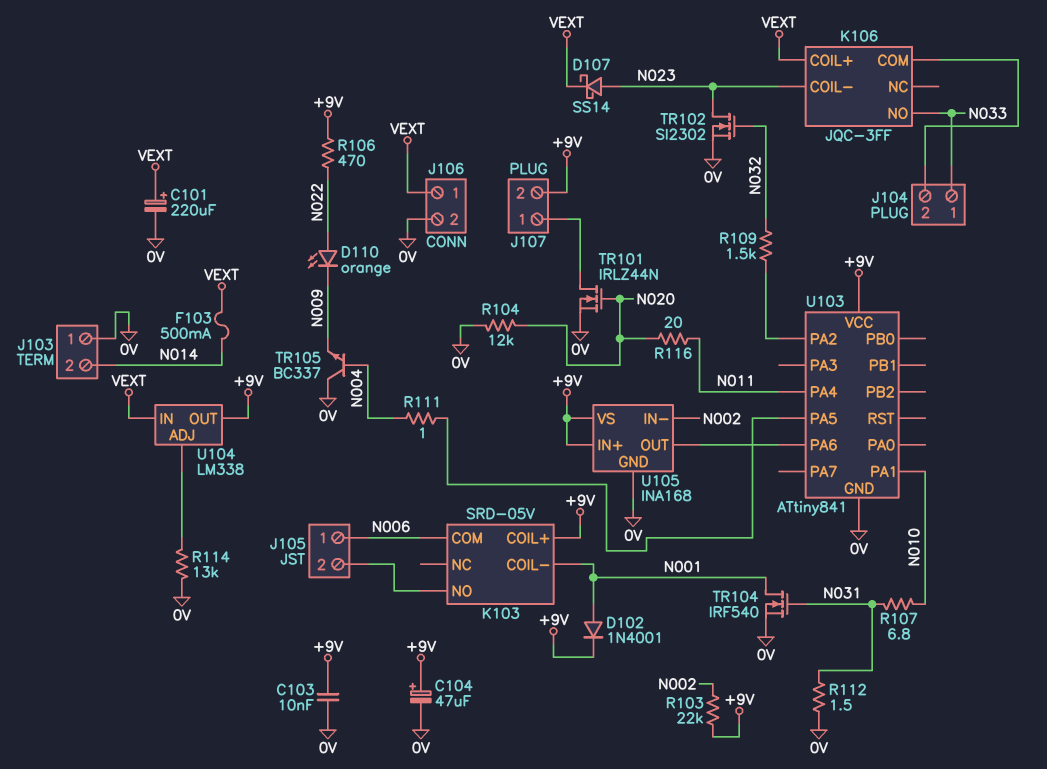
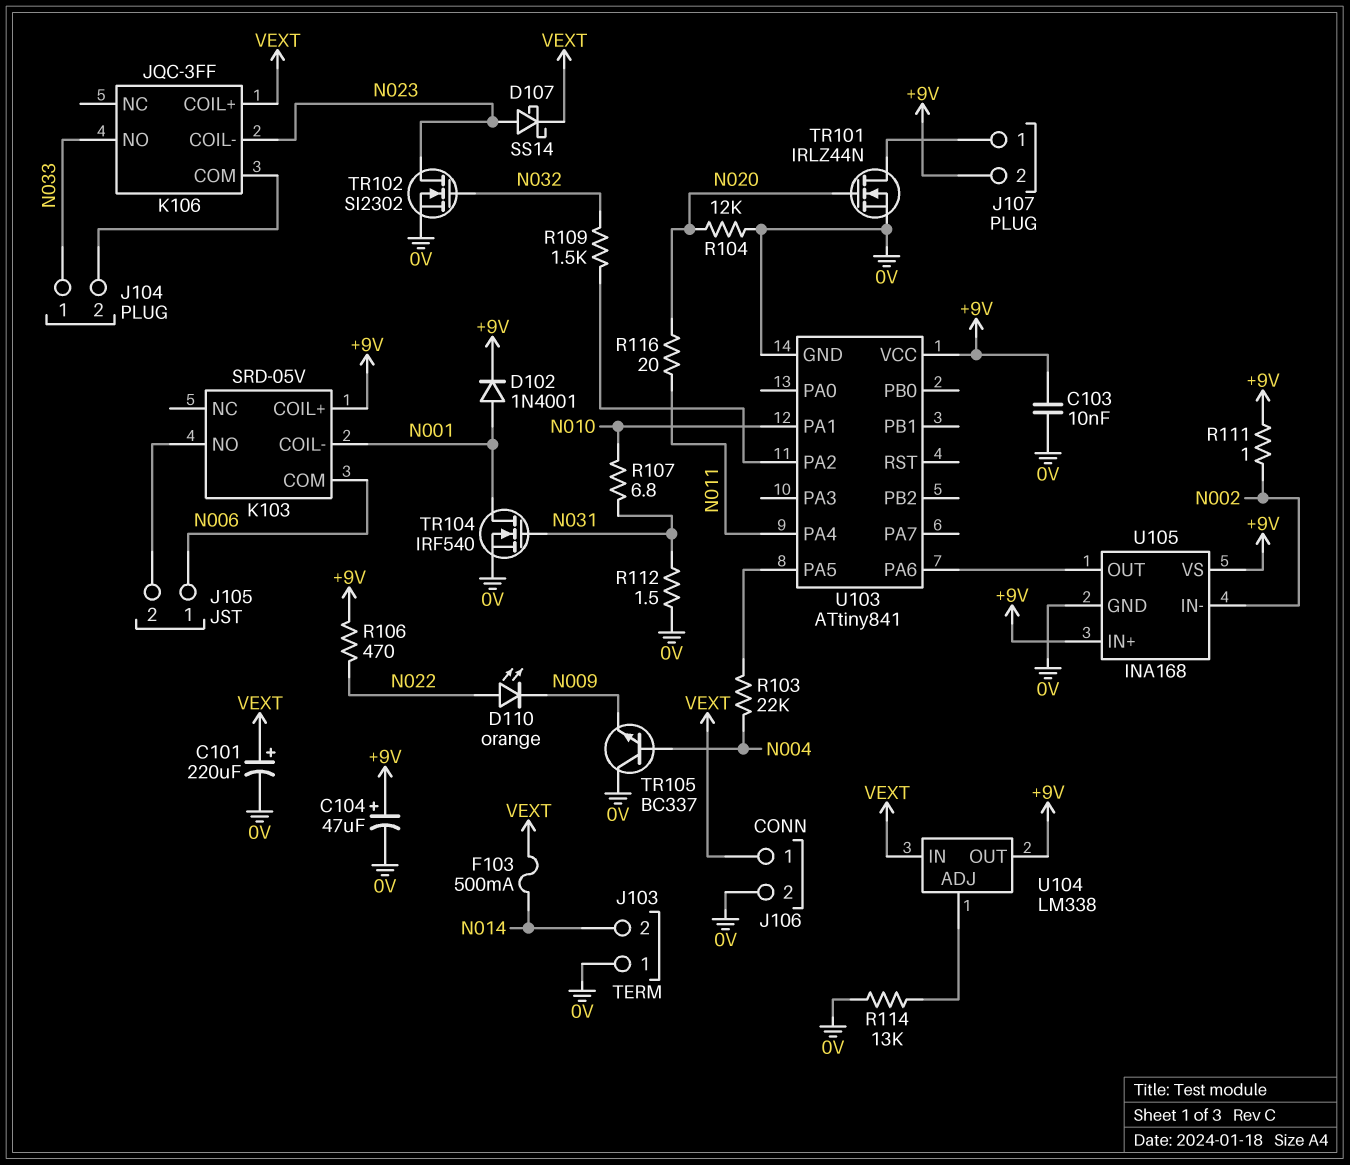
R103: 22k (+9V, N002) -> 22k (N004, U103/PA5)
R111: 1 (N004, U103/PA5) -> 1 (+9V, N002)

